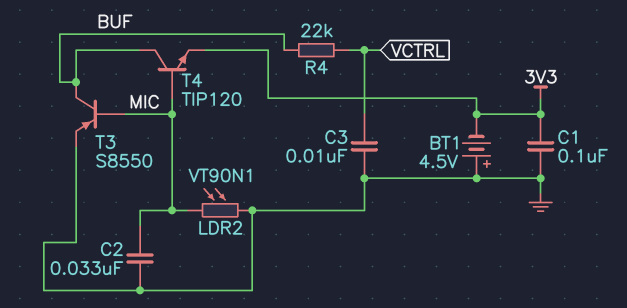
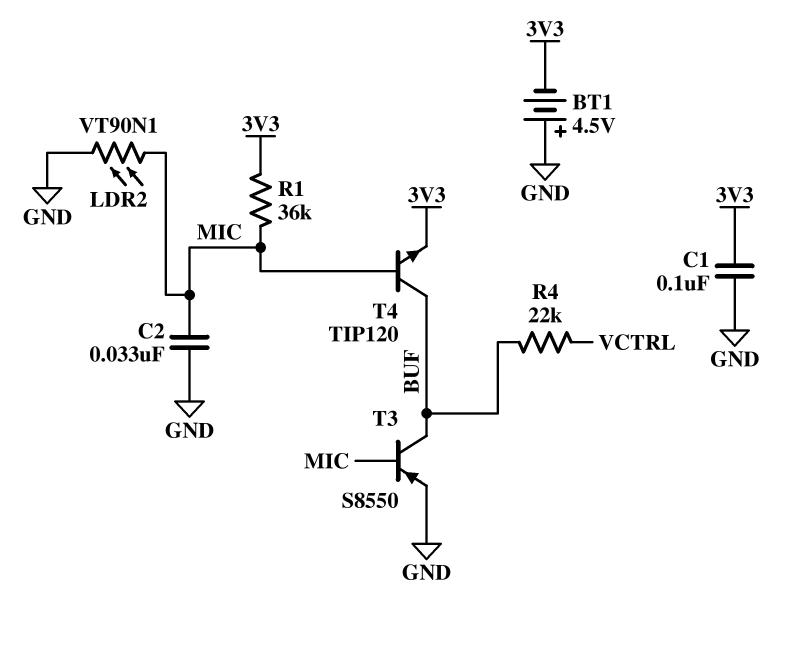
C3: 10nF (GND, VCTRL) -> none
R1: none -> 36k (3V3, MIC)

